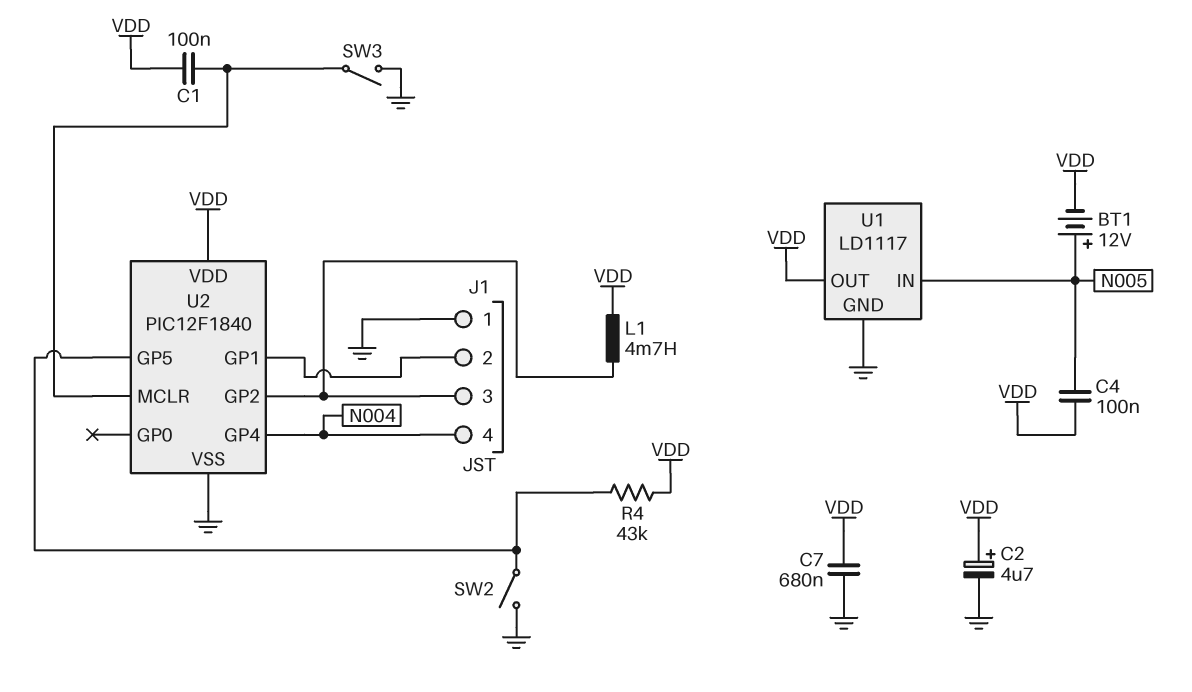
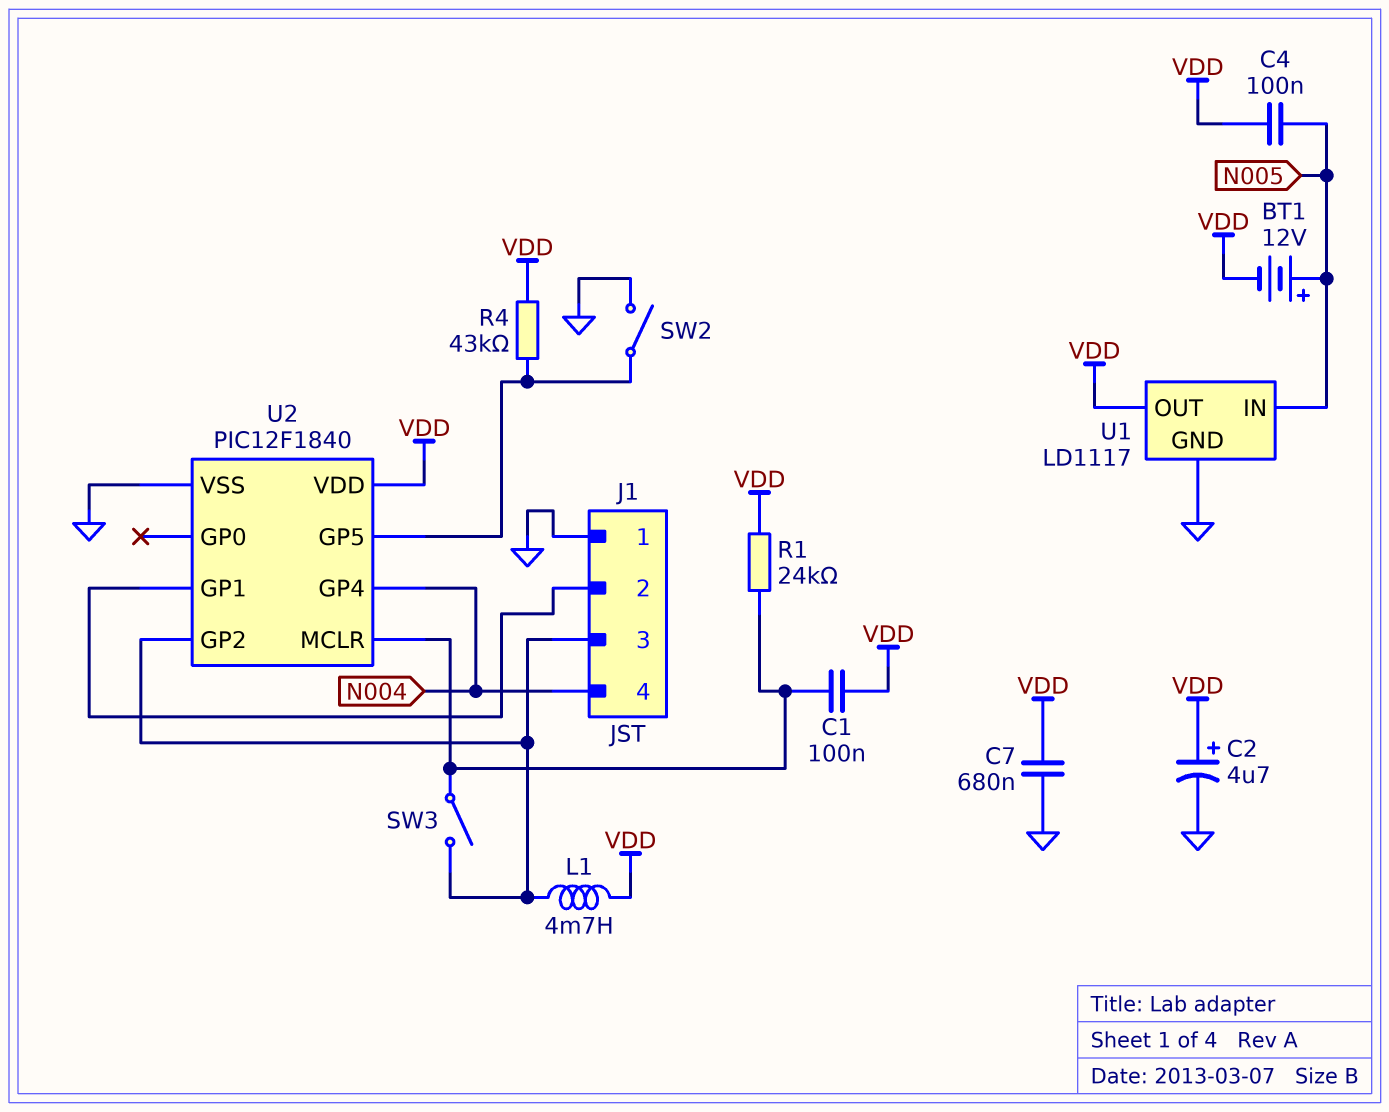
R1: none -> 24k (U2/MCLR, VDD)
SW3: switch (GND, U2/MCLR) -> switch (J1/3, U2/MCLR)

